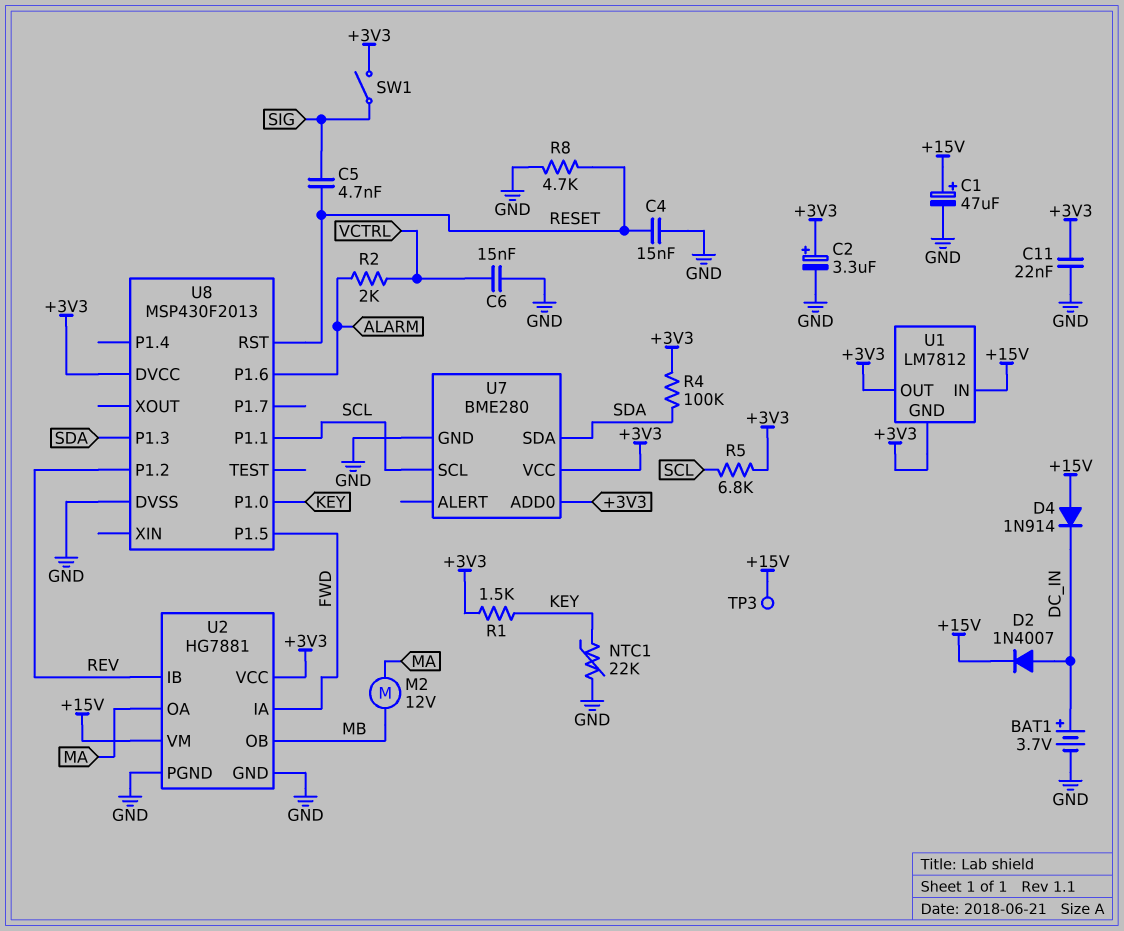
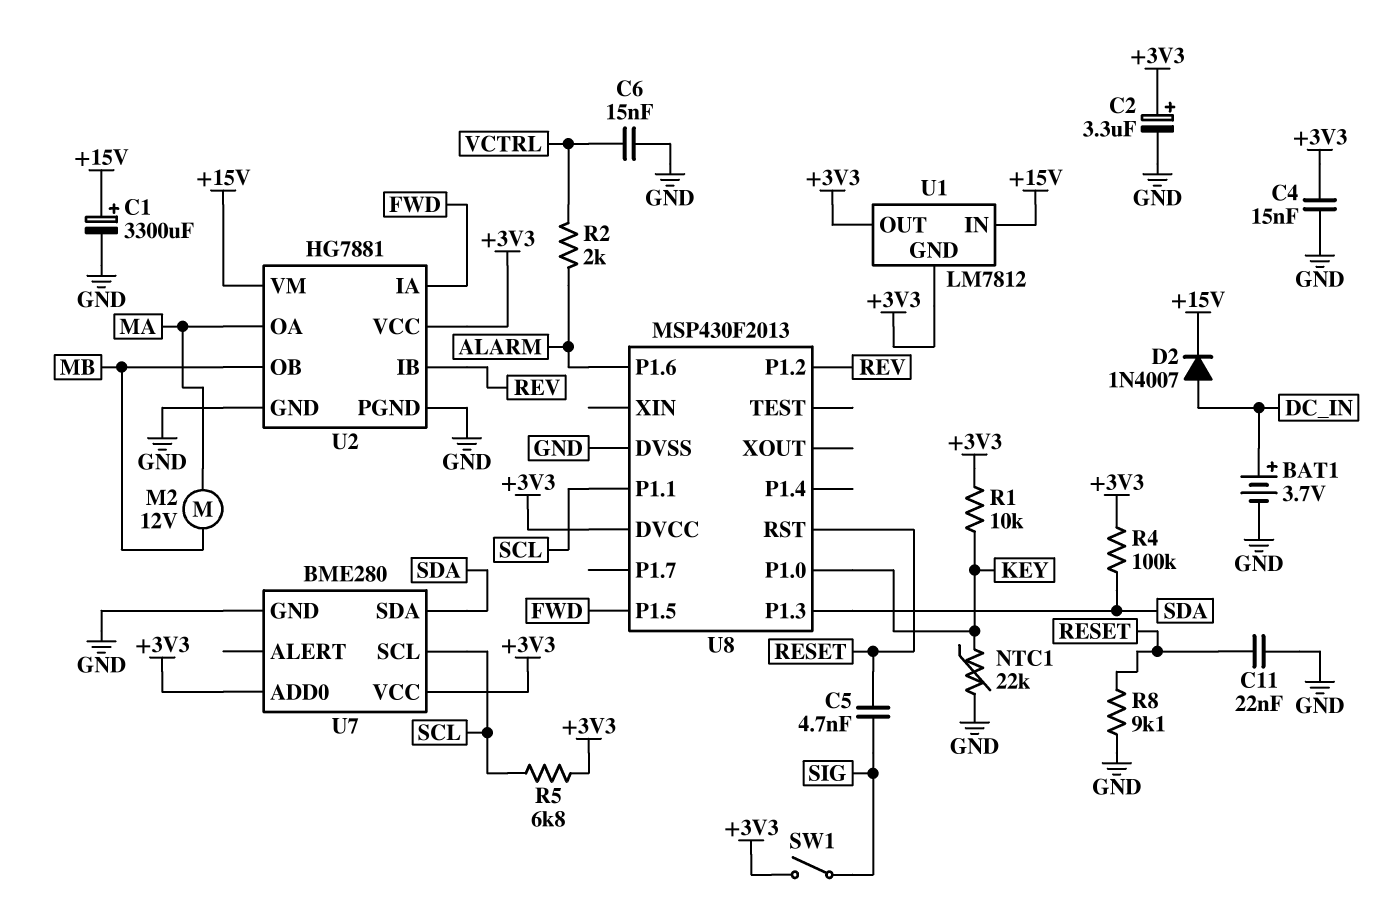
C1: 47uF (plus +15V, minus GND) -> 3300uF (plus +15V, minus GND)
C4: 15nF (GND, RESET) -> 15nF (+3V3, GND)
C11: 22nF (+3V3, GND) -> 22nF (GND, RESET)
D4: diode 1N914 (A +15V, K DC_IN) -> none
R1: 1.5k (+3V3, KEY) -> 10k (+3V3, KEY)
R8: 4.7k (GND, RESET) -> 9.1k (GND, RESET)
TP3: test point (+15V) -> none

